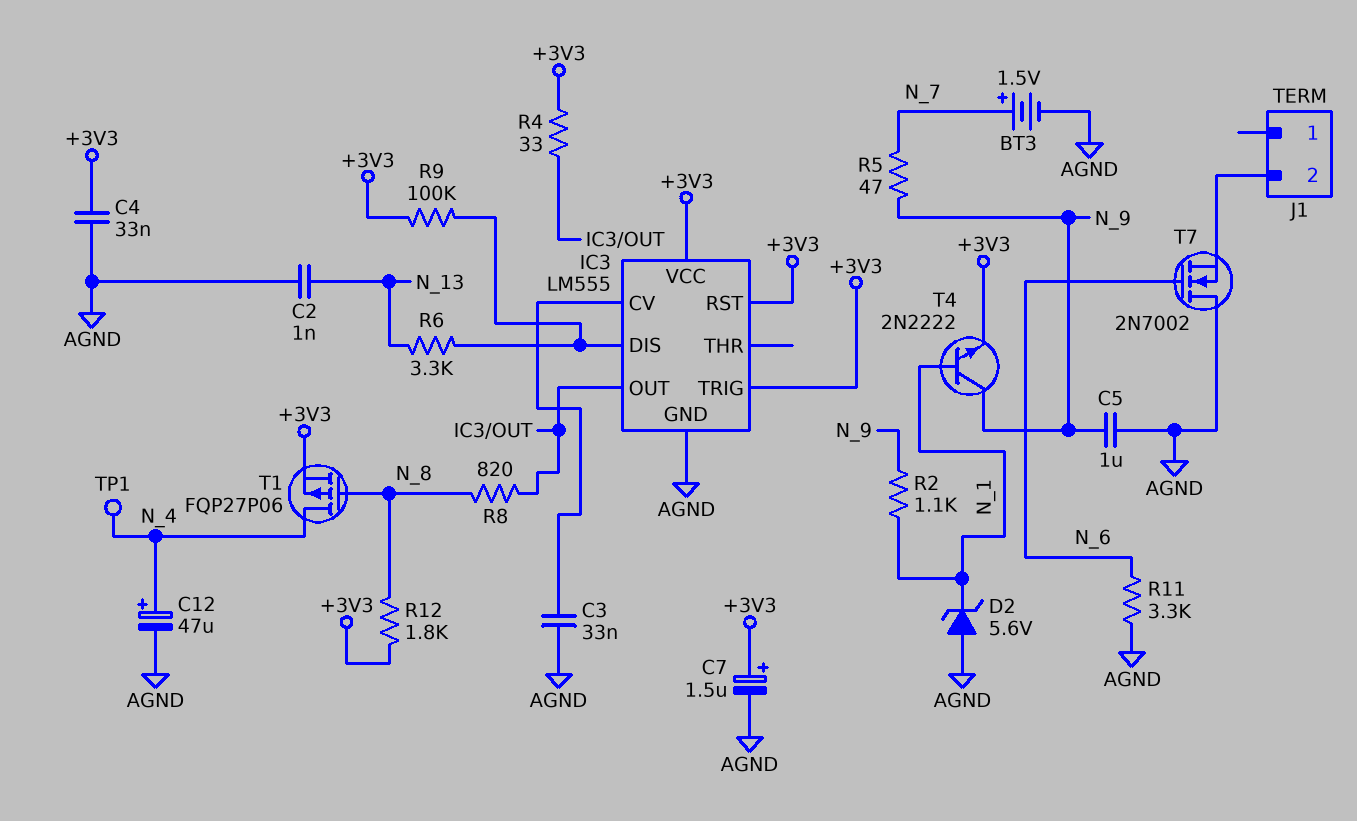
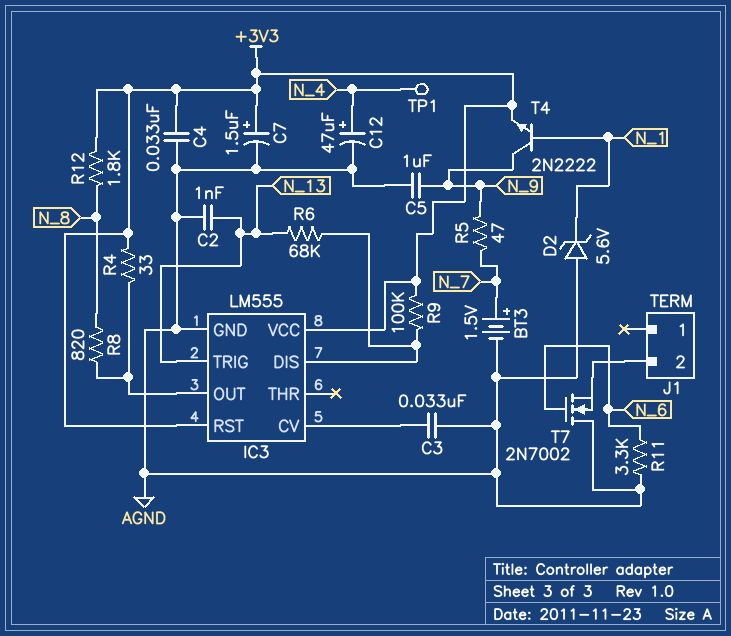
IC3 pin TRIG: +3V3 -> N_13
R2: 1.1k (N_1, N_9) -> none
R6: 3.3k (IC3/DIS, N_13) -> 68k (IC3/DIS, N_13)
T1: PMOS FQP27P06 (G N_8, D N_4, S +3V3) -> none

